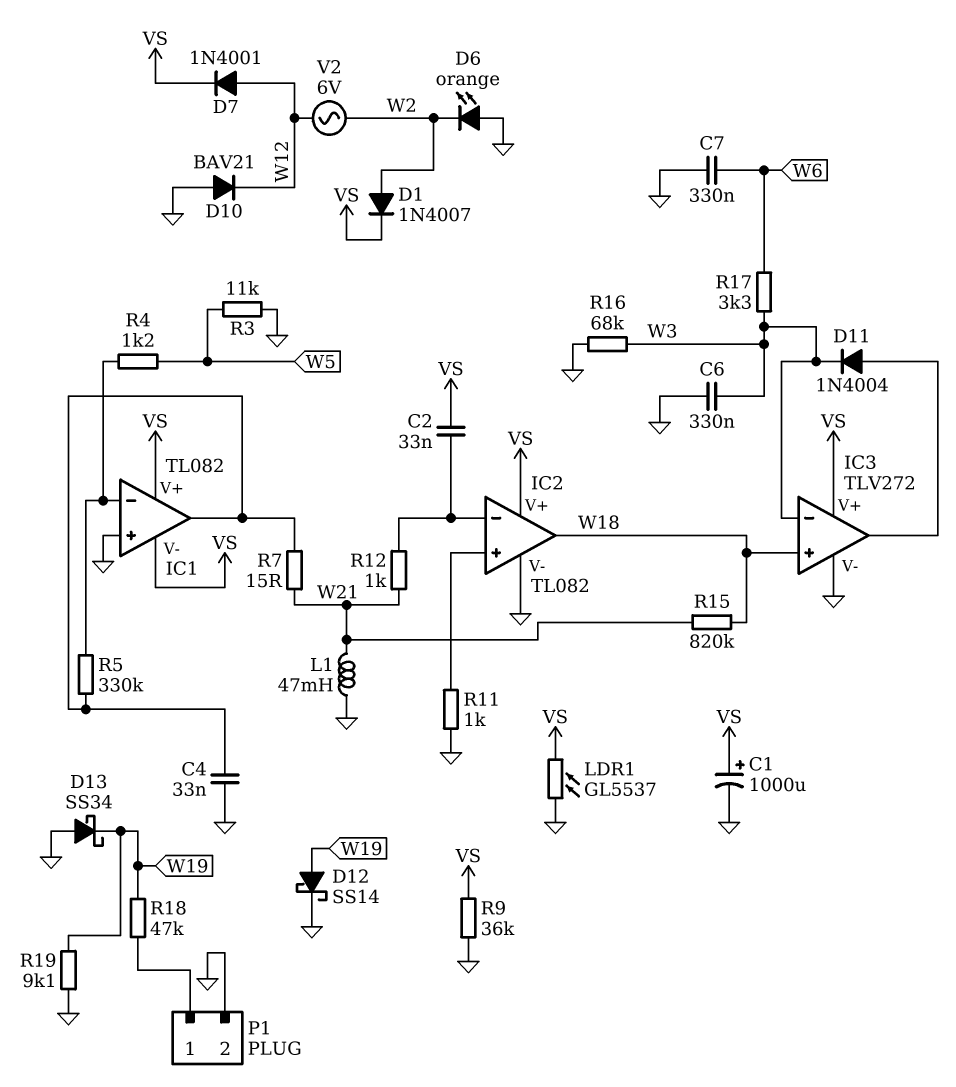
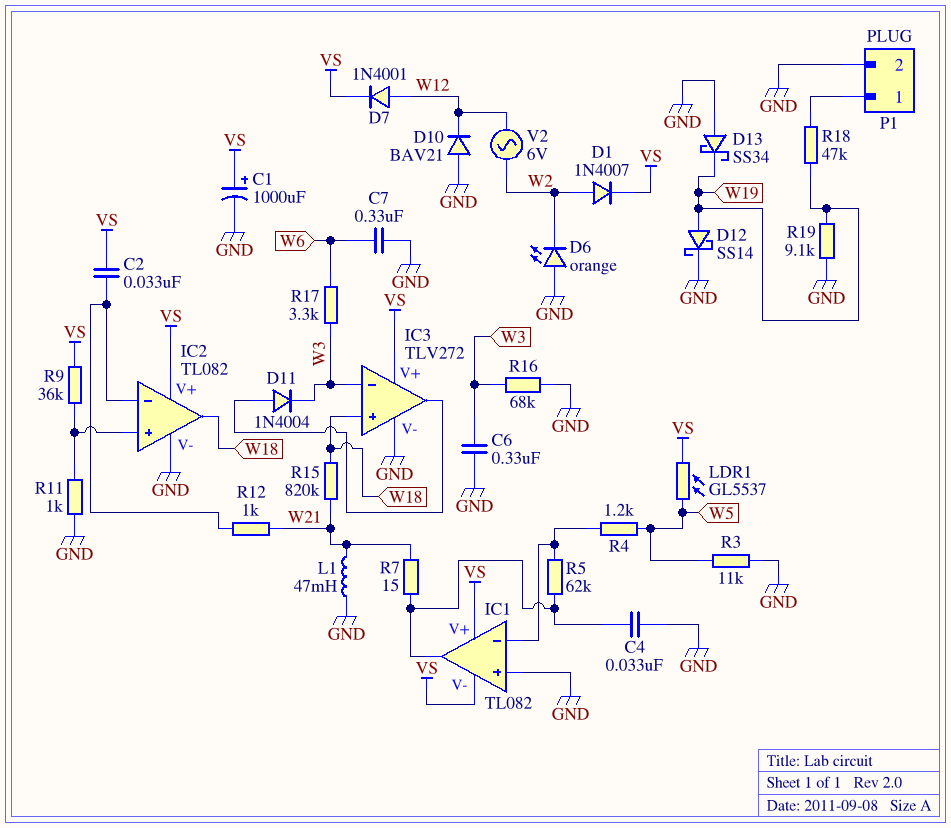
LDR1: GL5537 (GND, VS) -> GL5537 (VS, W5)
R5: 330k (IC1/in-, IC1/out) -> 62k (IC1/in-, IC1/out)
R9: 36k (GND, VS) -> 36k (IC2/in+, VS)

